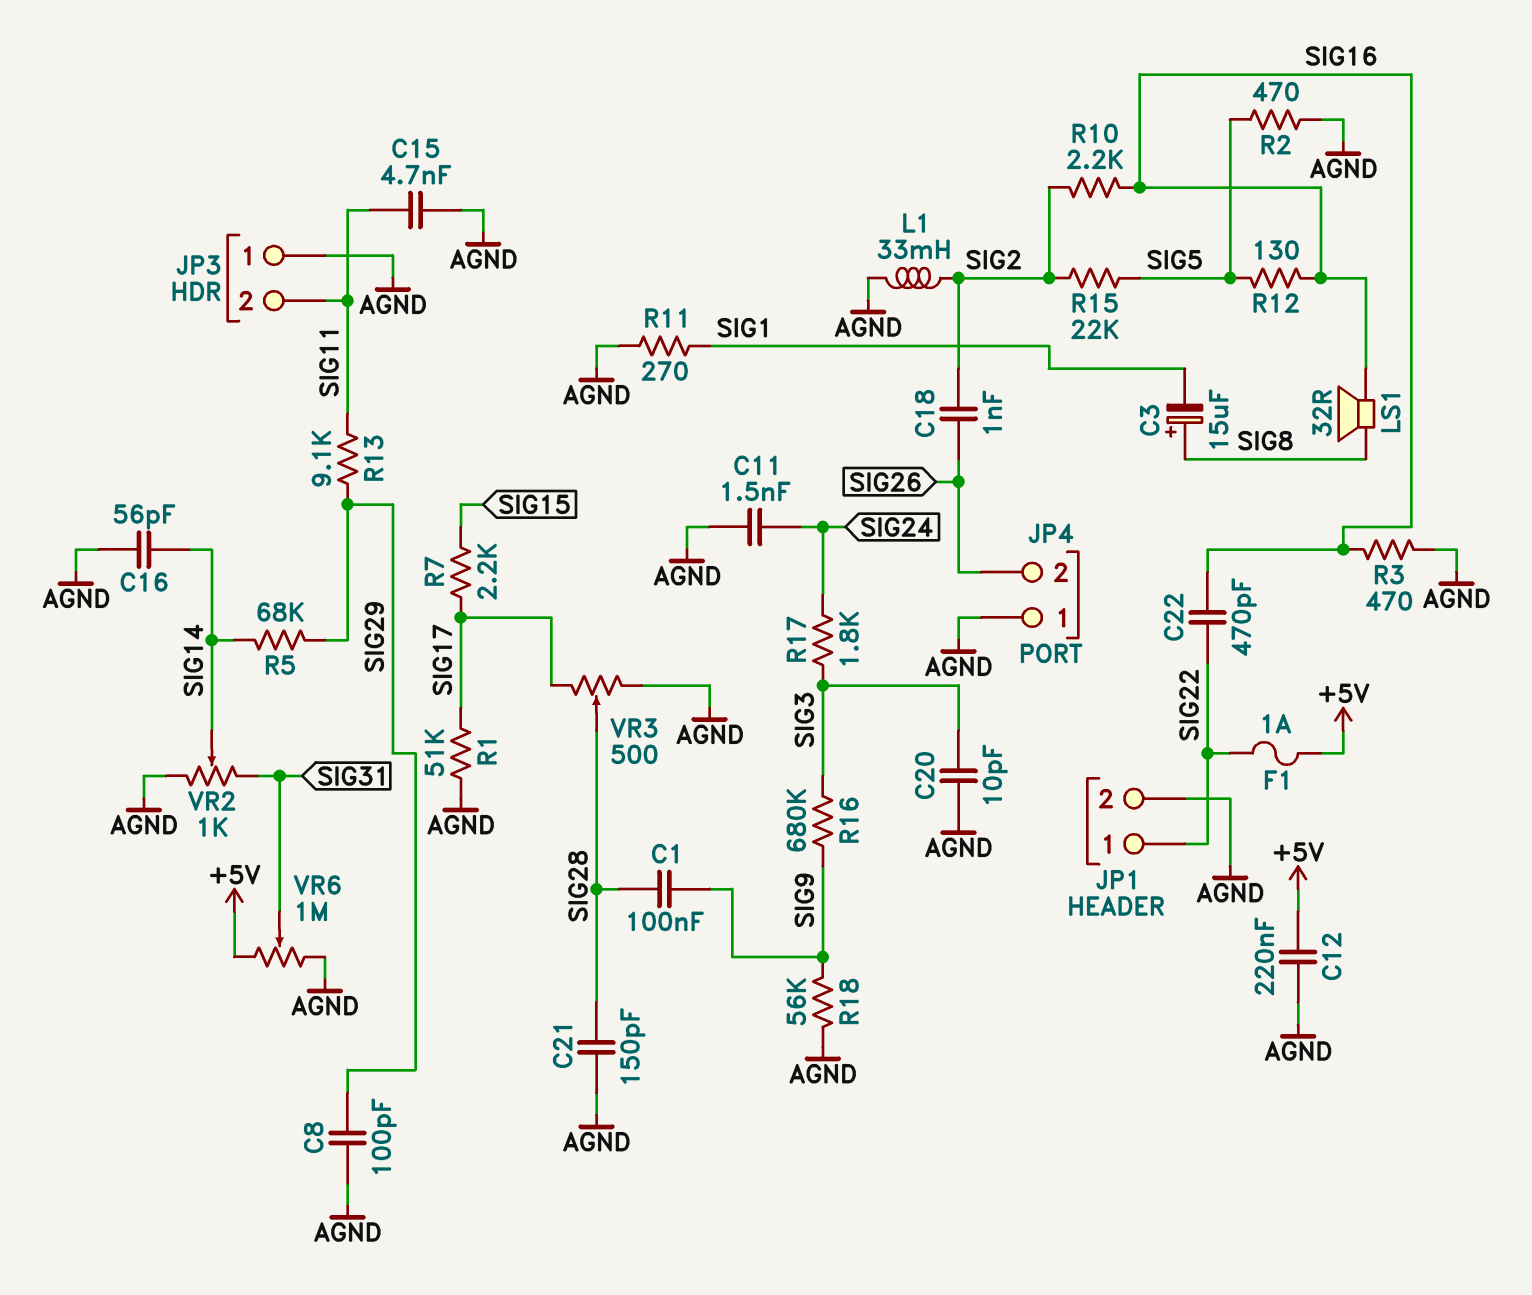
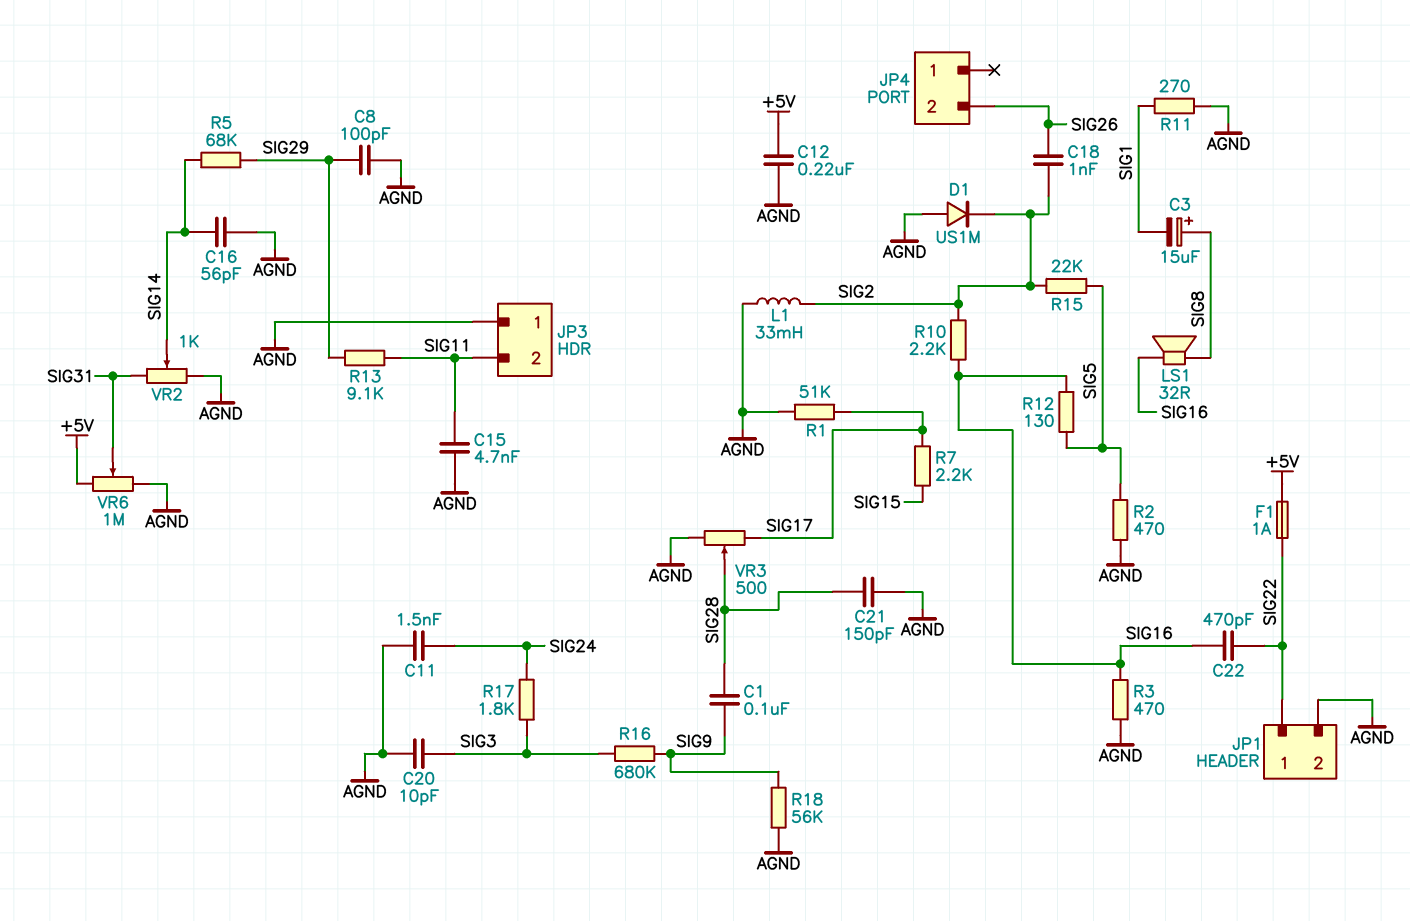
D1: none -> diode US1M (A AGND, K SIG2)
JP4 pin 1: AGND -> none

